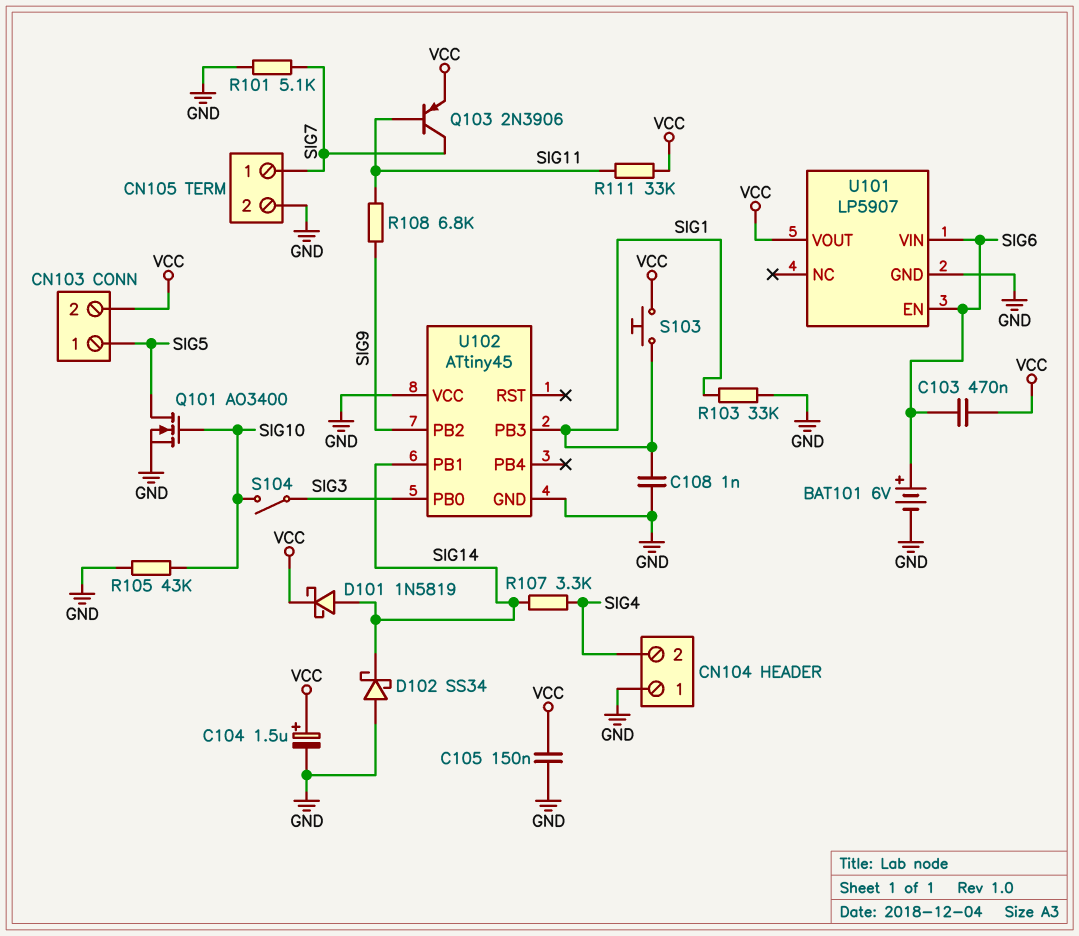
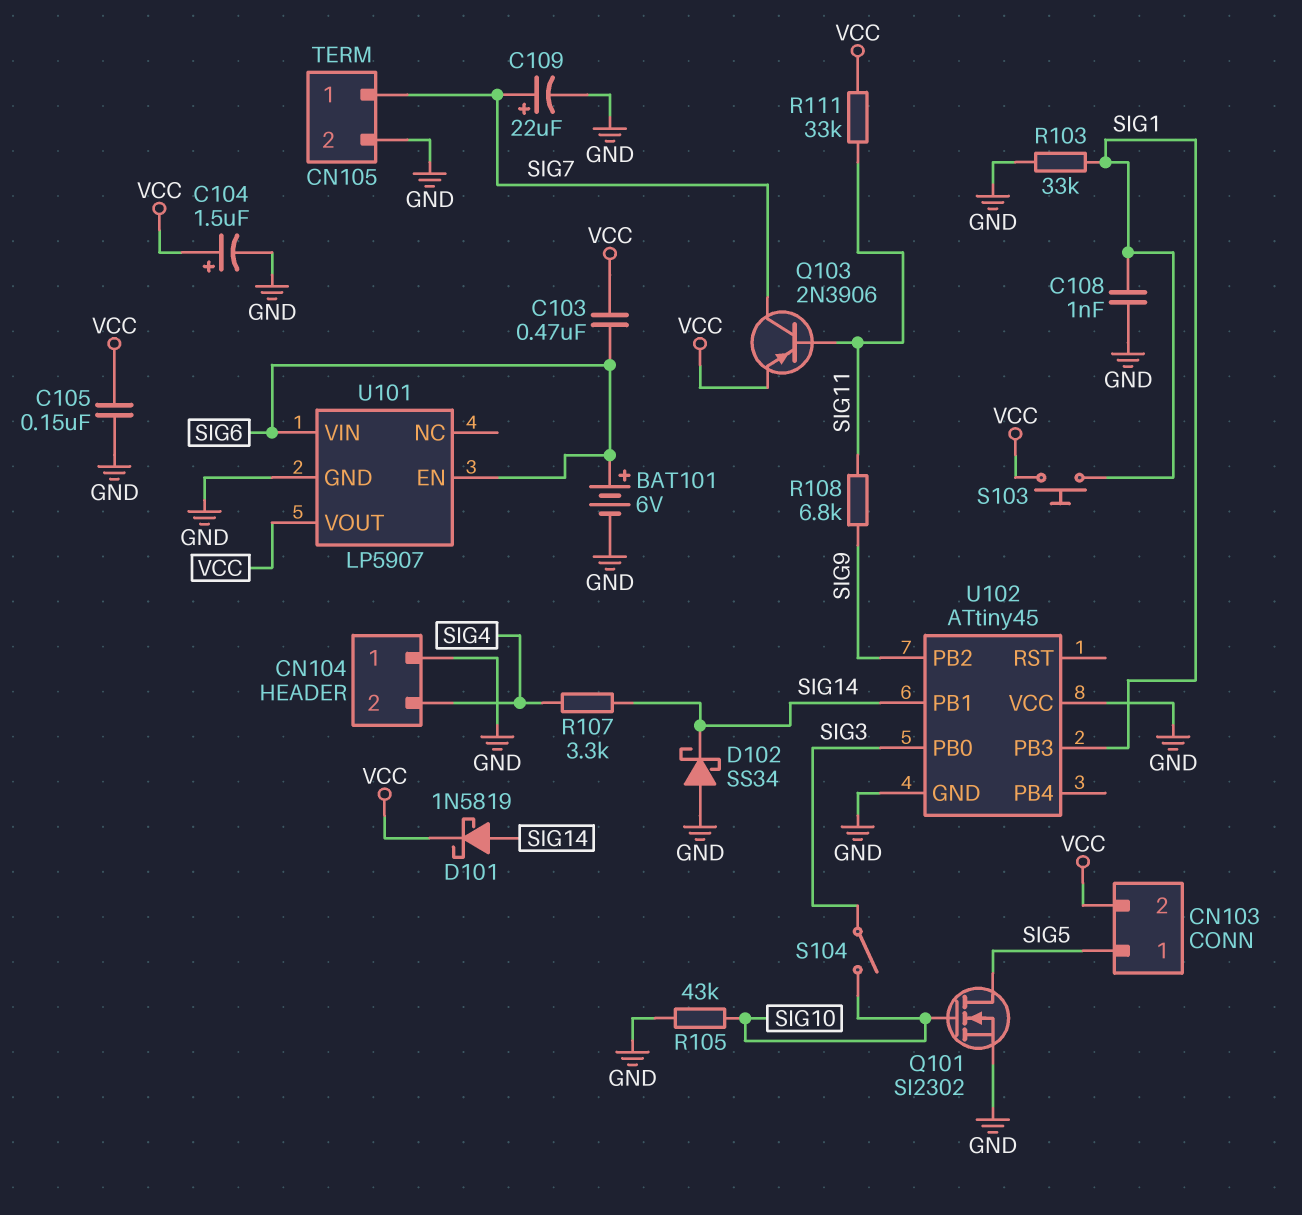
C109: none -> 22uF (plus SIG7, minus GND)
Q101: NMOS AO3400 (G SIG10, D SIG5, S GND) -> NMOS SI2302 (G SIG10, D SIG5, S GND)
R101: 5.1k (GND, SIG7) -> none

